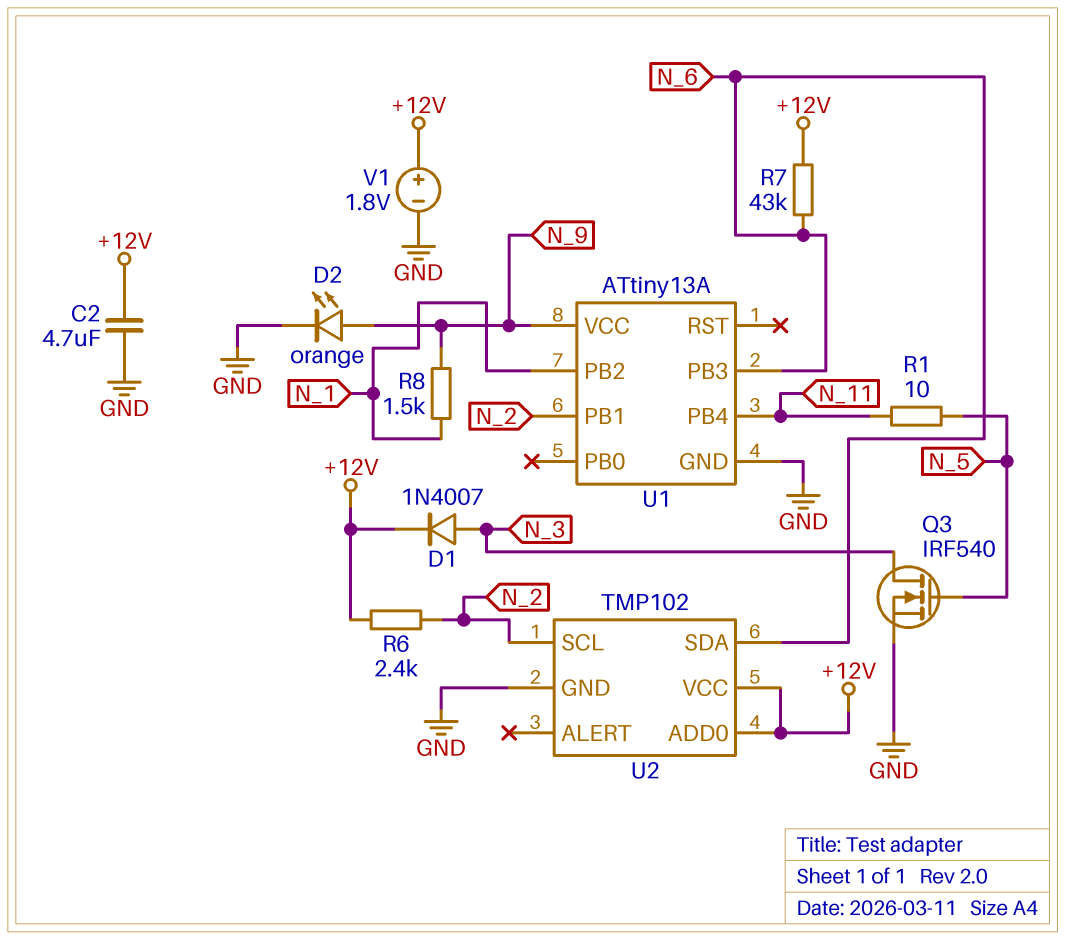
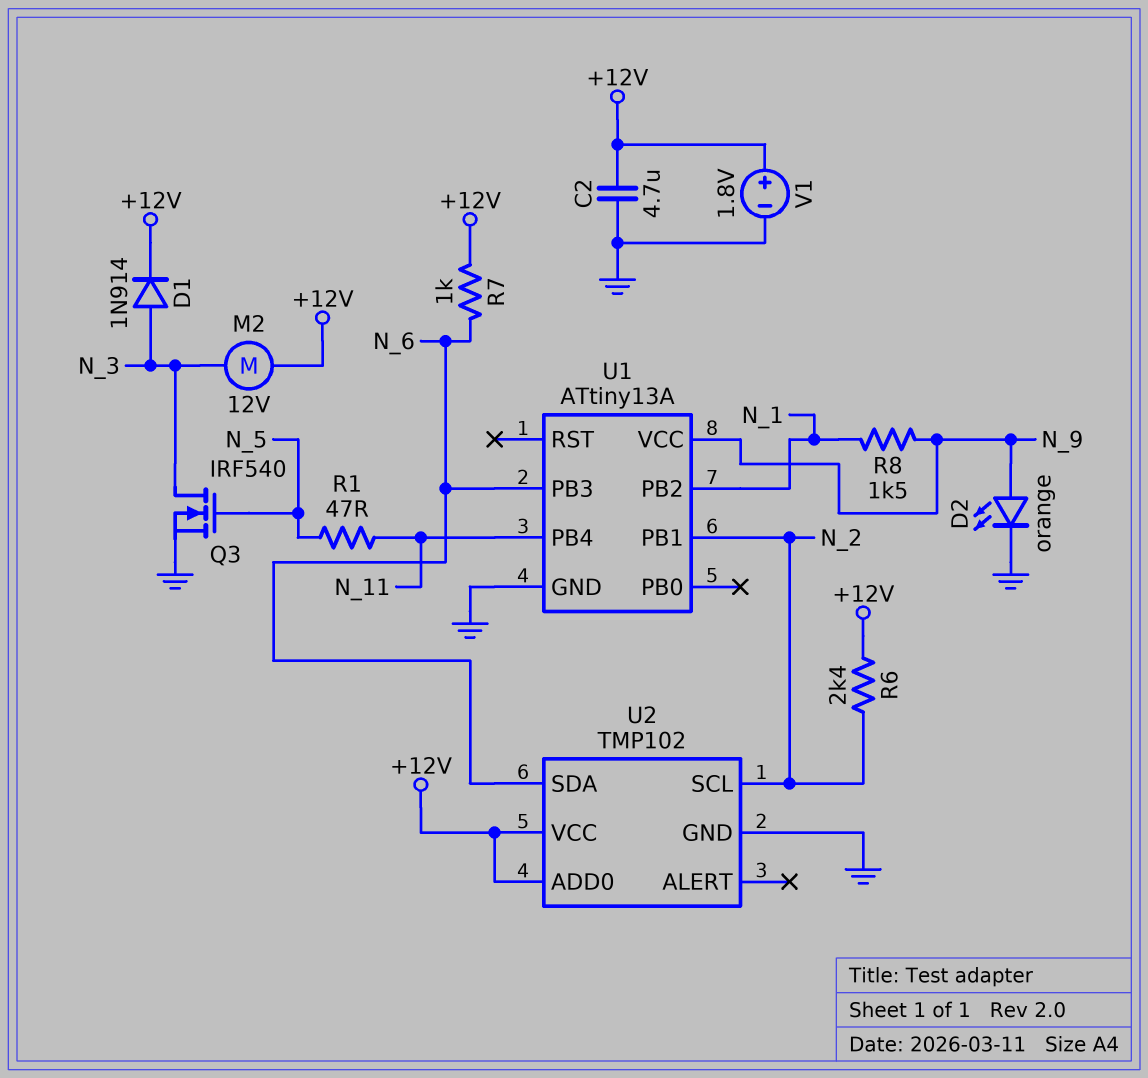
D1: diode 1N4007 (A N_3, K +12V) -> diode 1N914 (A N_3, K +12V)
M2: none -> motor 12V (+12V, N_3)
R1: 10 (N_5, N_11) -> 47 (N_5, N_11)
R7: 43k (+12V, N_6) -> 1k (+12V, N_6)

